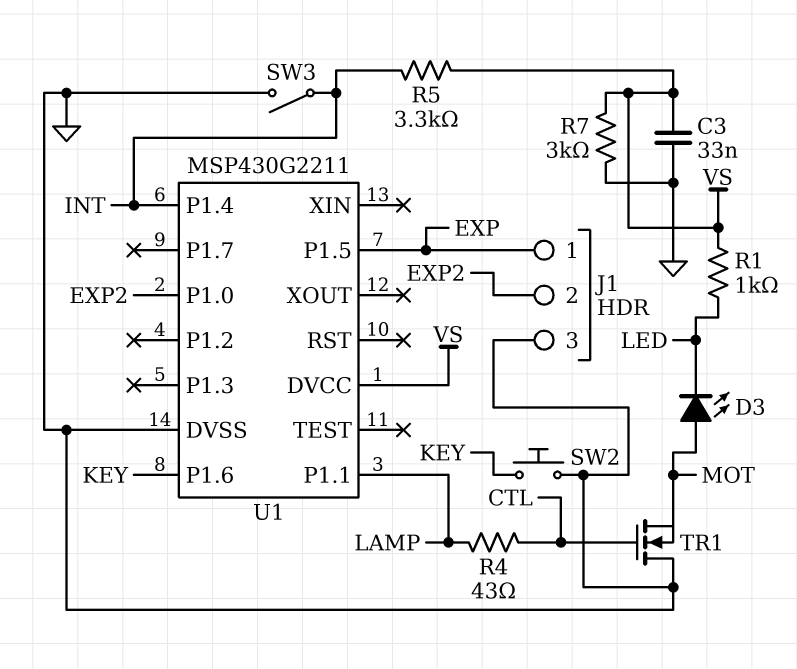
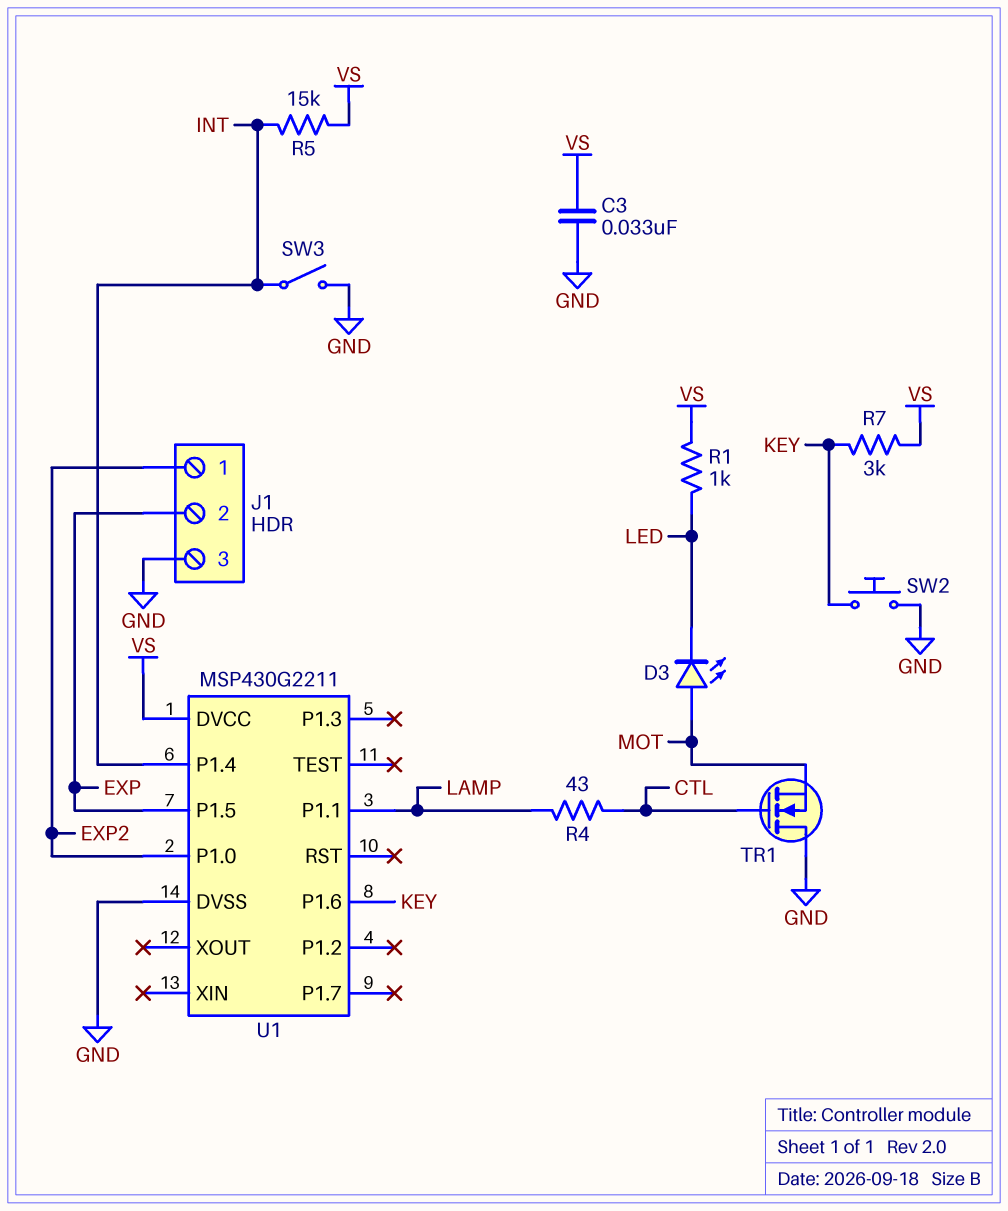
J1 pin 1: EXP -> EXP2
J1 pin 2: EXP2 -> EXP
R5: 3.3k (INT, VS) -> 15k (INT, VS)
R7: 3k (GND, VS) -> 3k (KEY, VS)

